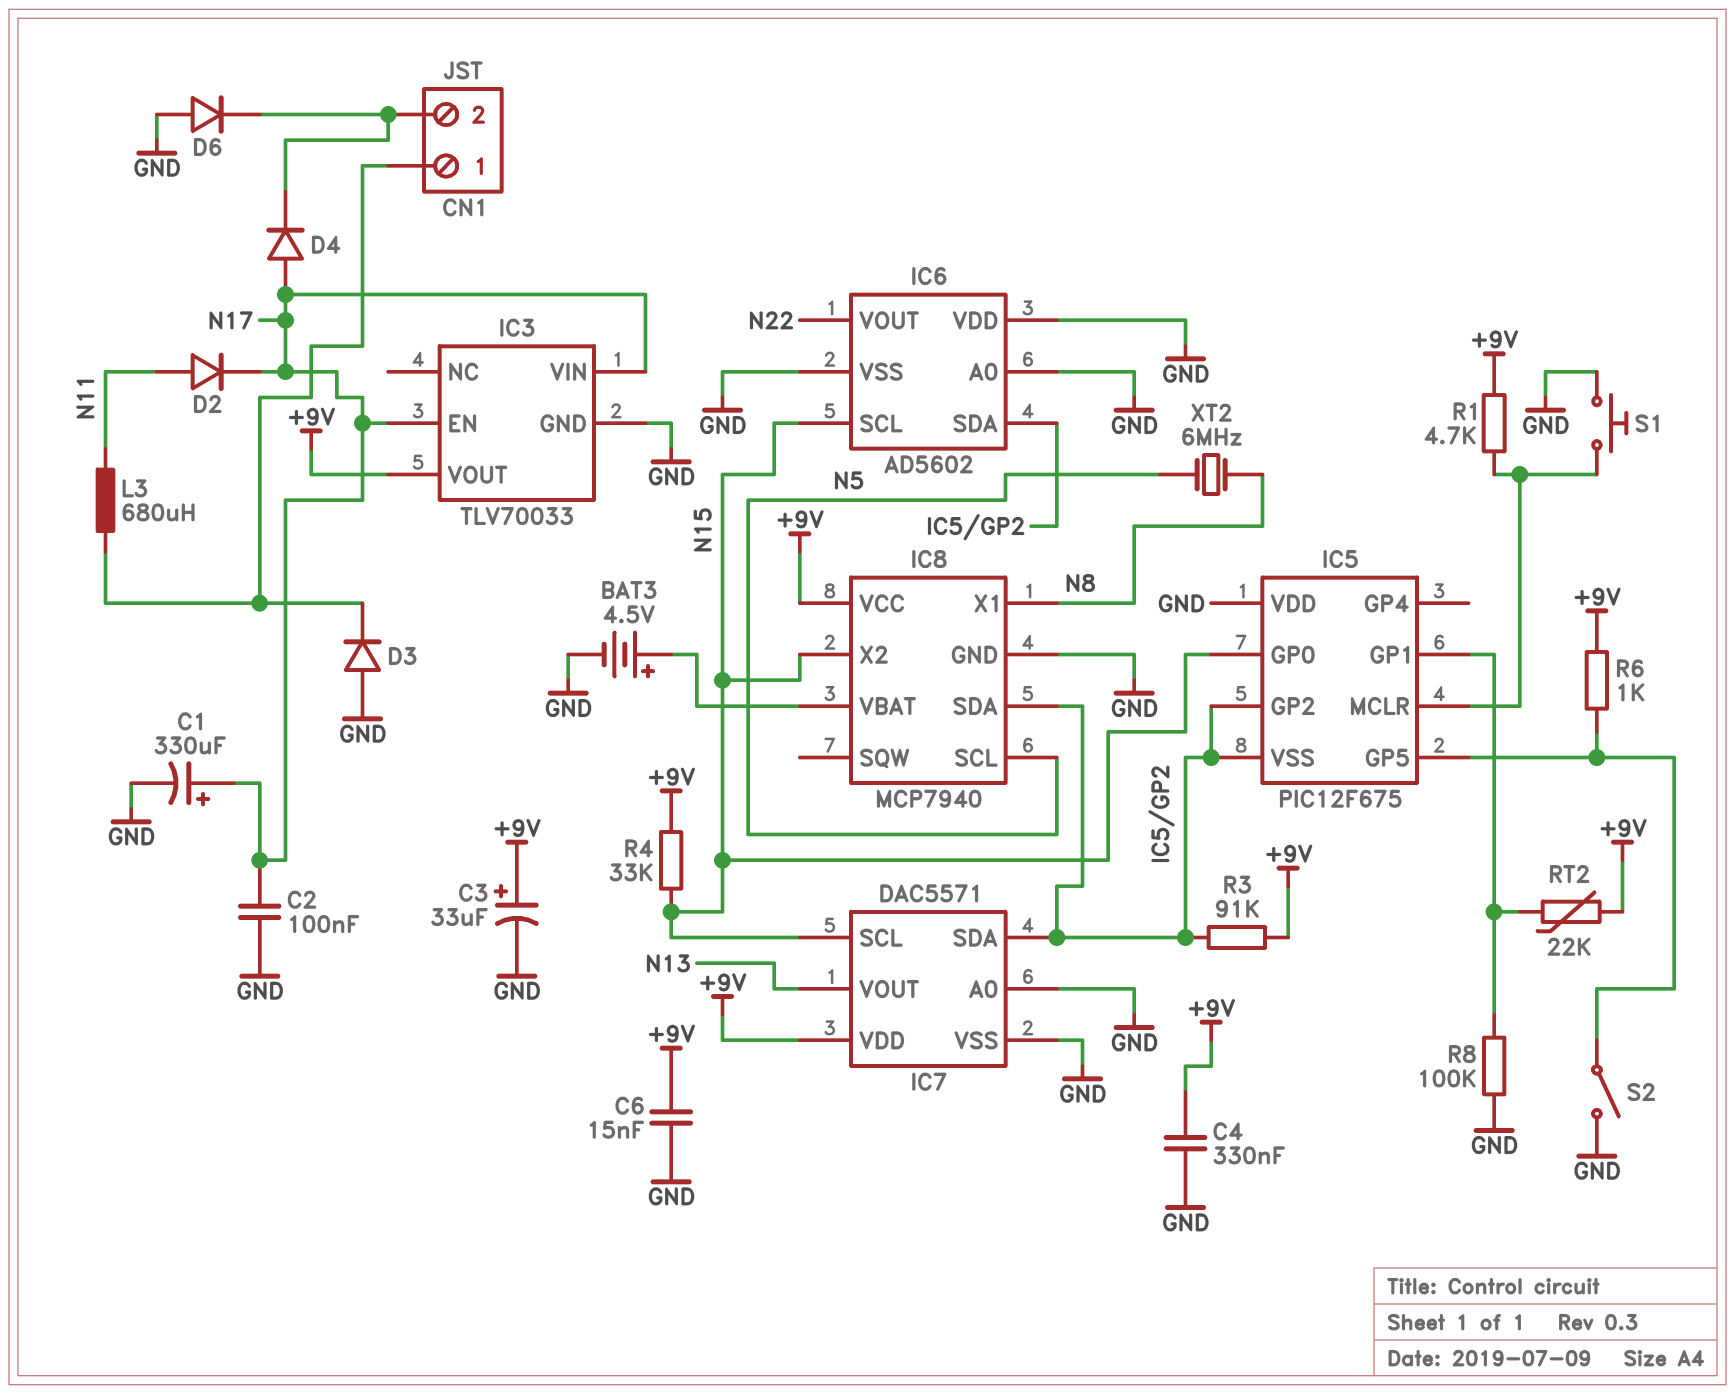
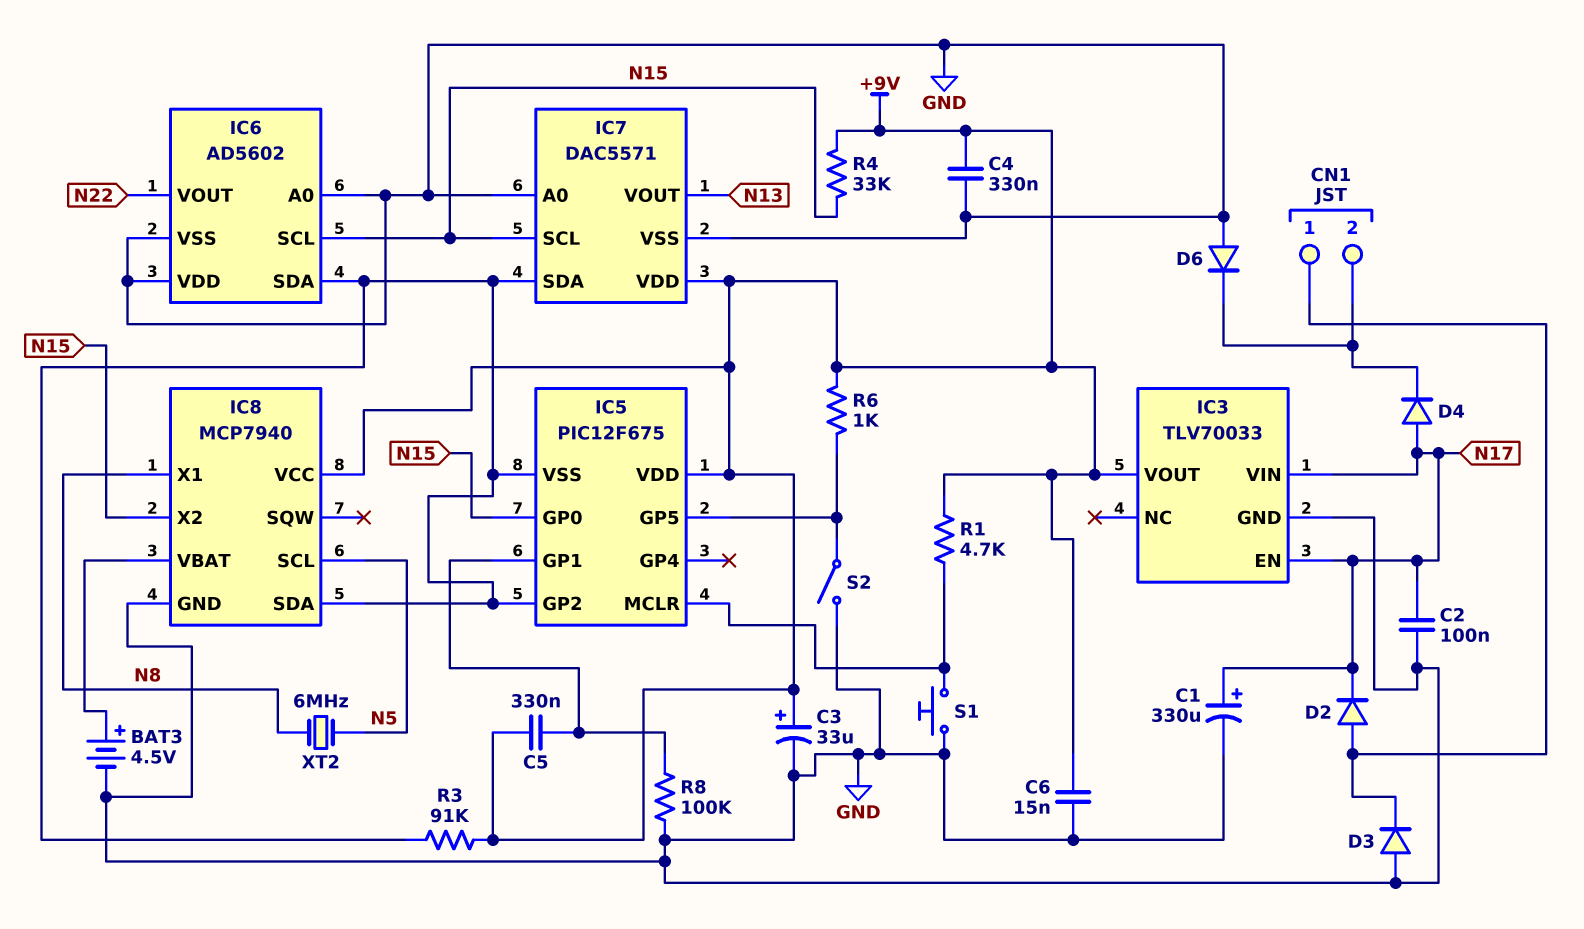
C5: none -> 330nF (+9V, IC5/GP1)
D2: diode (A N11, K N17) -> diode (A CN1/1, K N17)
IC5 pin VDD: GND -> +9V
L3: 680uH (CN1/1, N11) -> none
RT2: 22k (+9V, IC5/GP1) -> none

